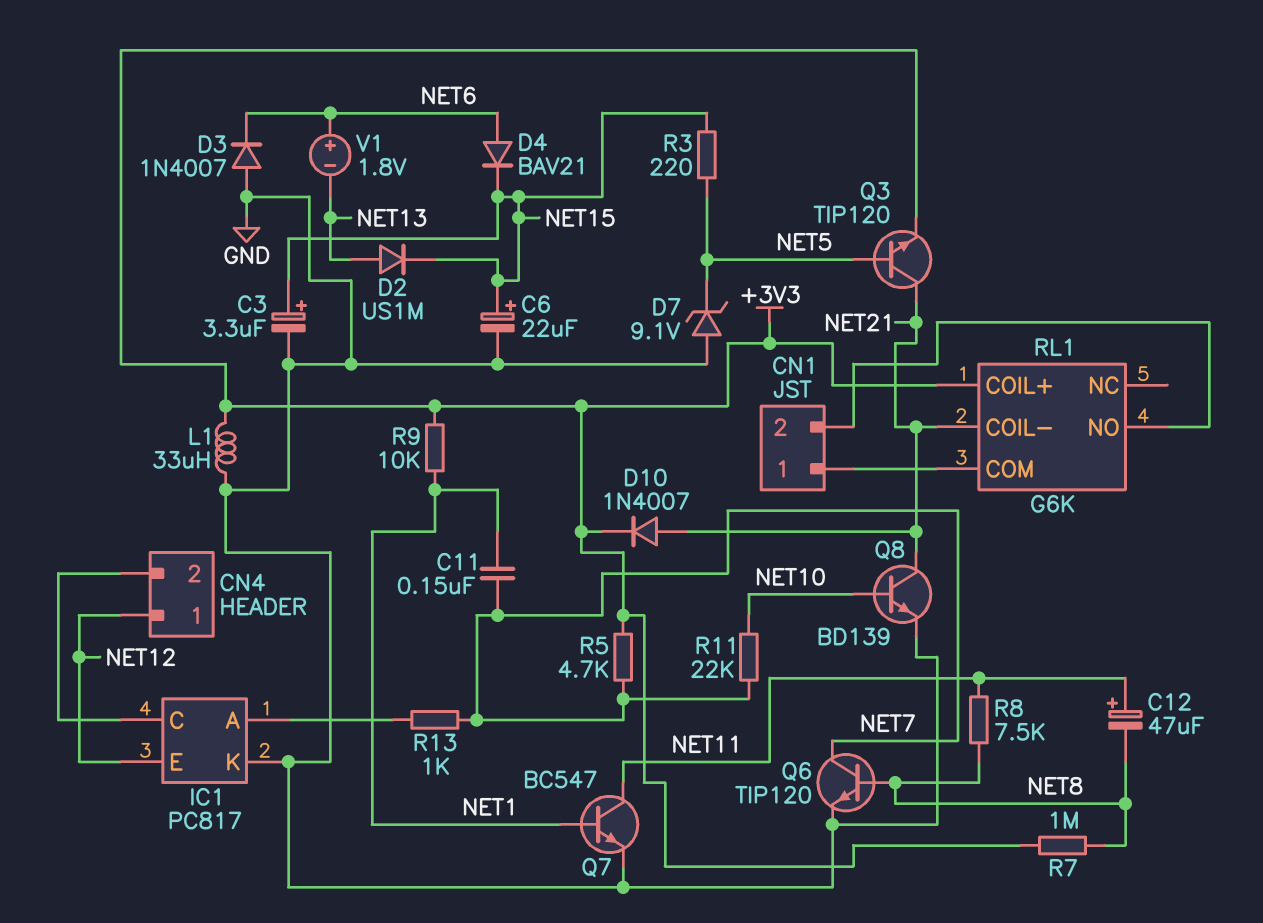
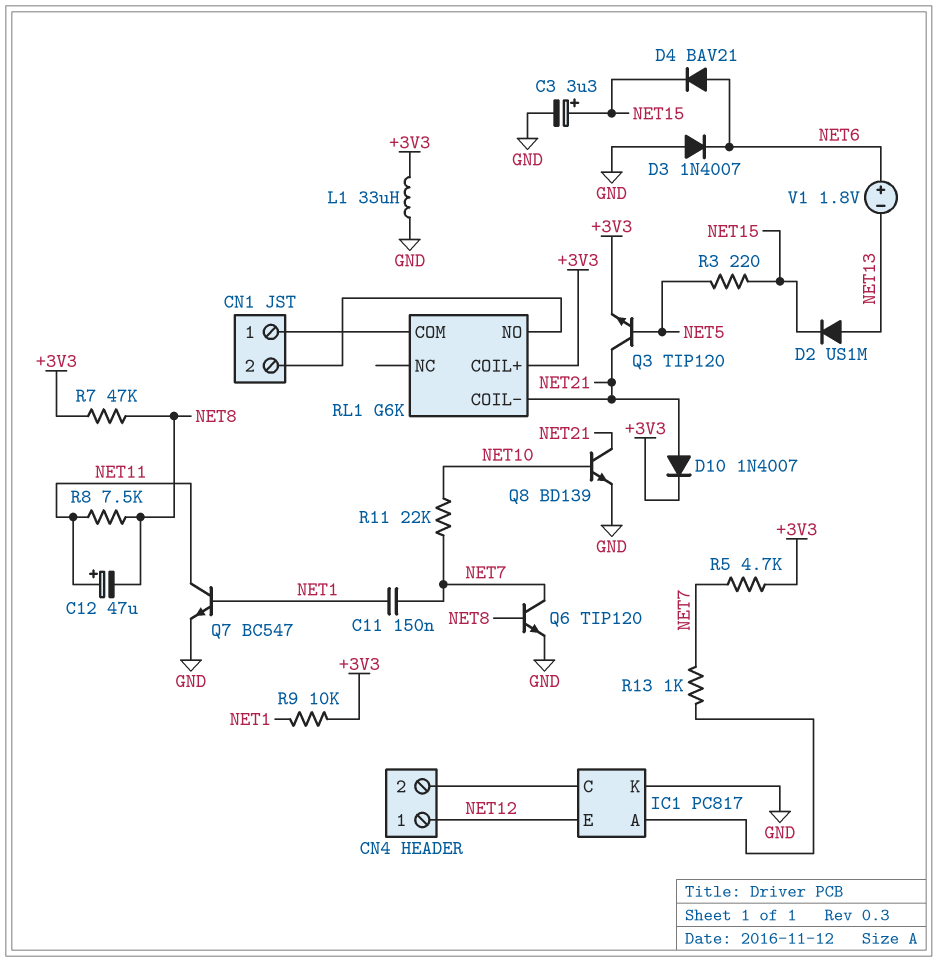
C6: 22uF (plus NET15, minus GND) -> none
D7: zener 9.1V (A GND, K NET5) -> none
R7: 1M (+3V3, NET8) -> 47k (+3V3, NET8)

